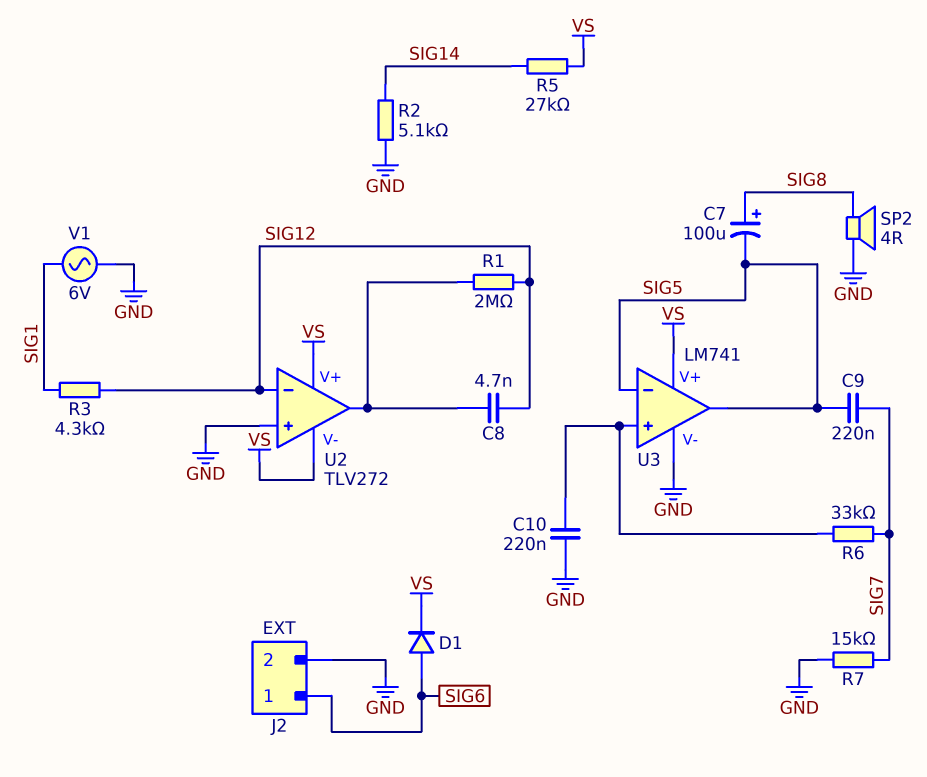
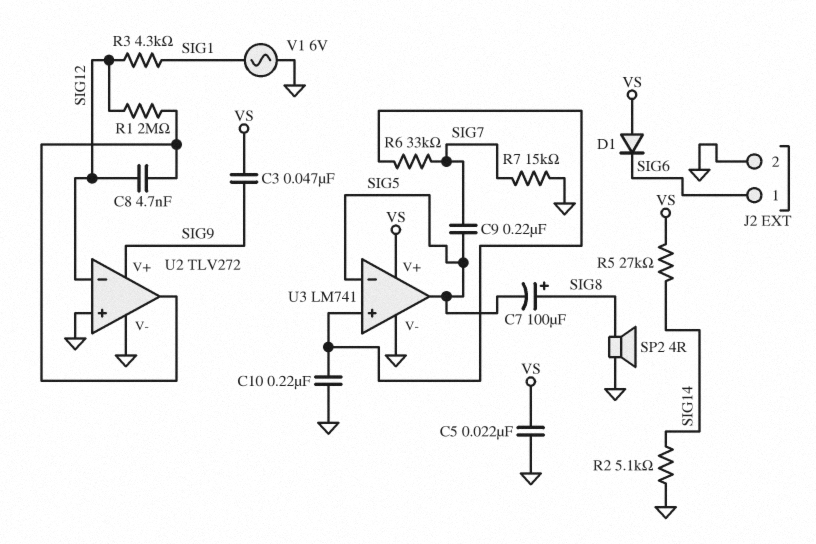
C3: none -> 47nF (SIG9, VS)
C5: none -> 22nF (GND, VS)
D1: diode (A SIG6, K VS) -> diode (A VS, K SIG6)
U2 pin V+: VS -> SIG9
U2 pin V-: VS -> GND

